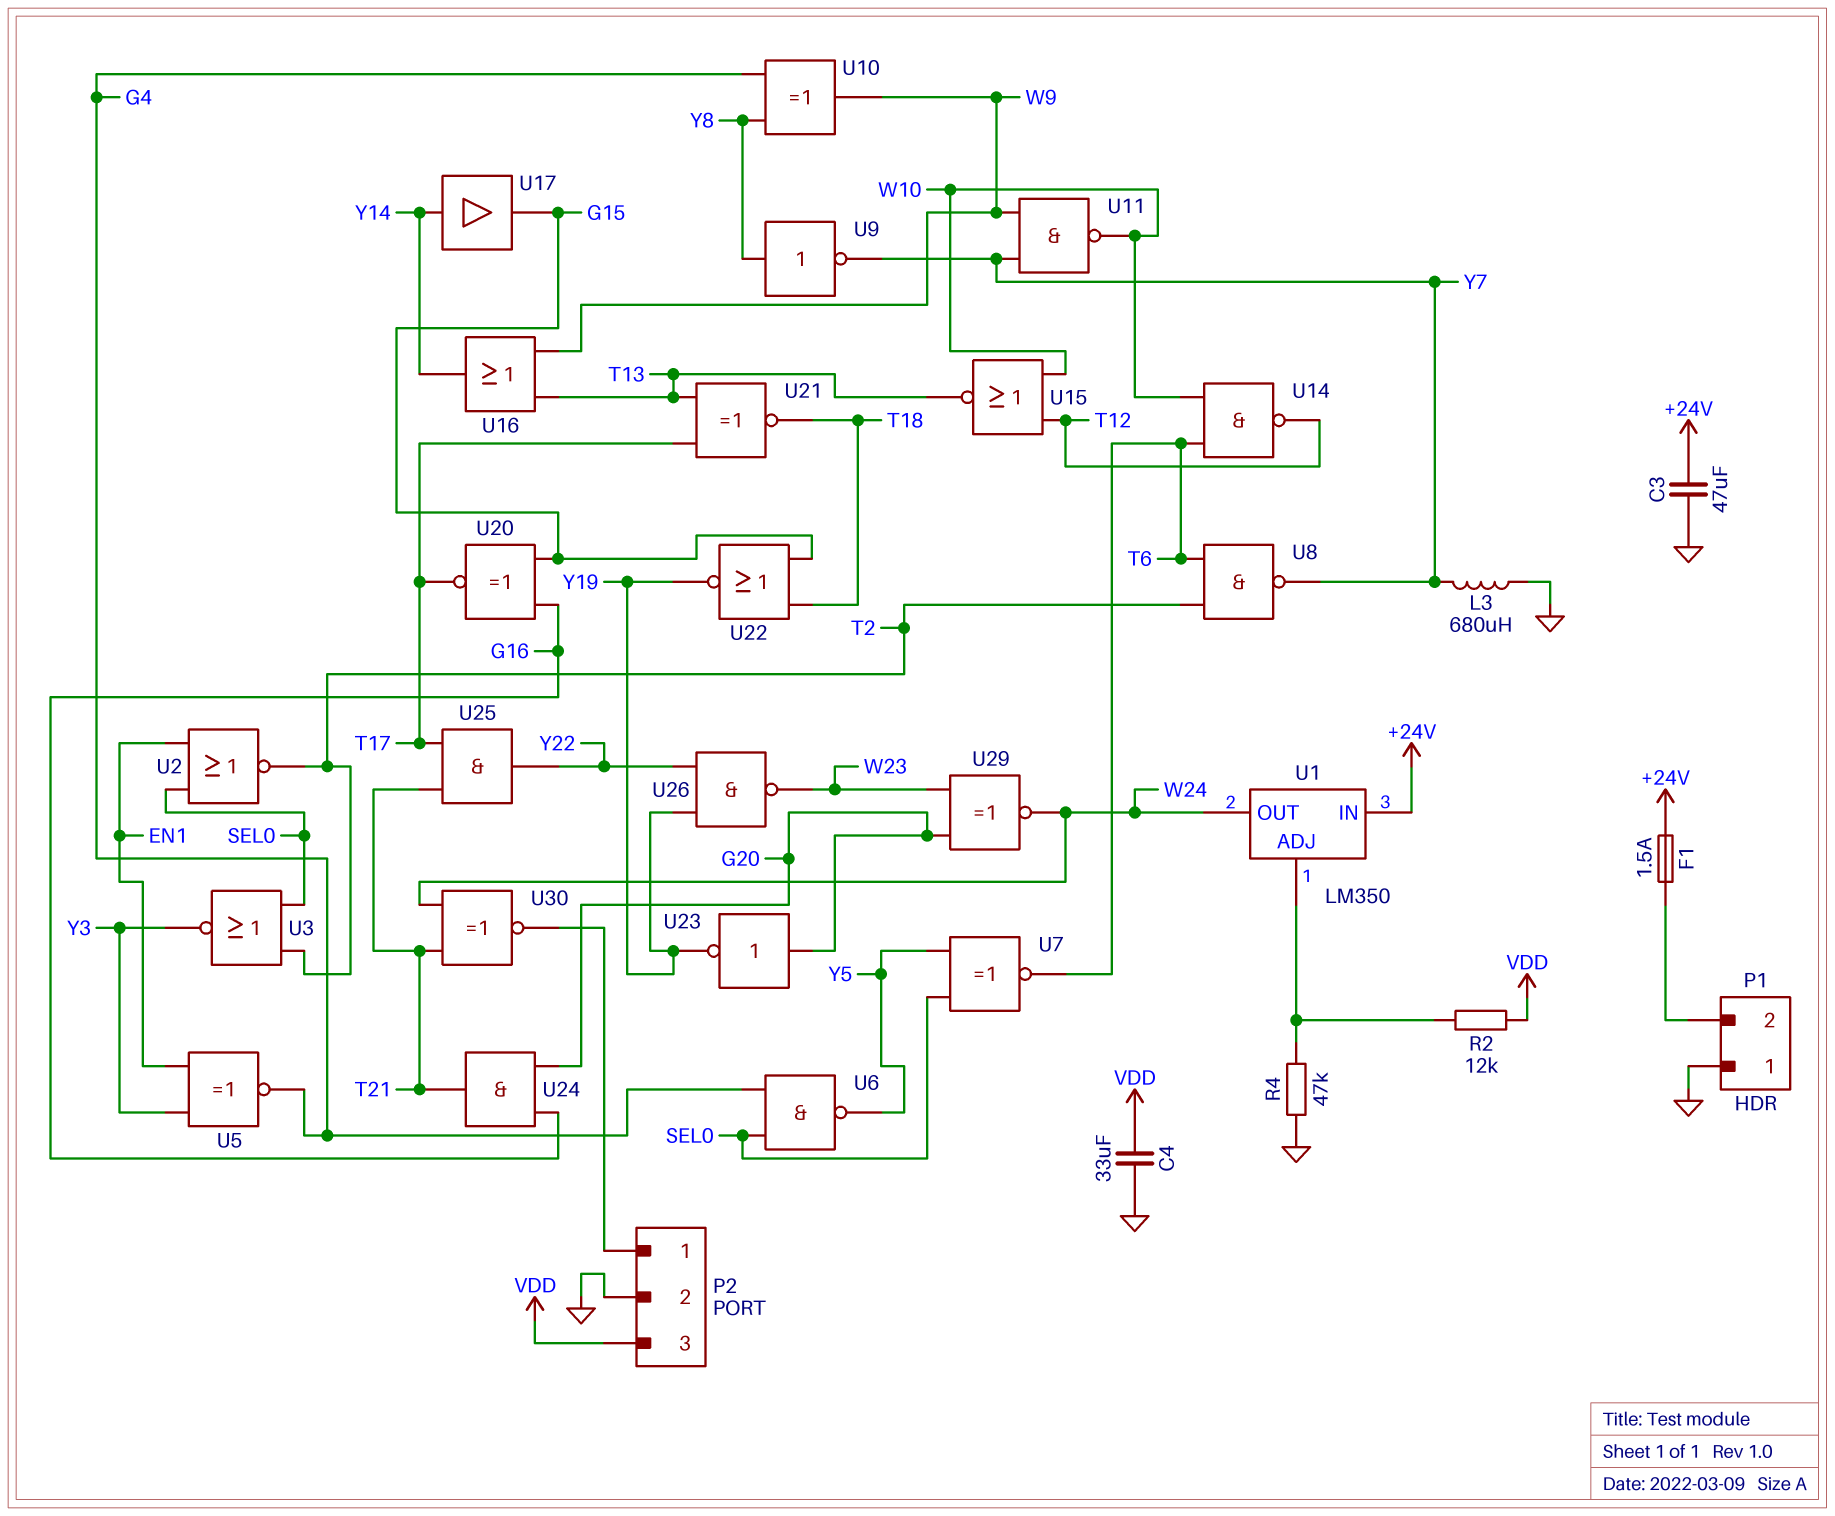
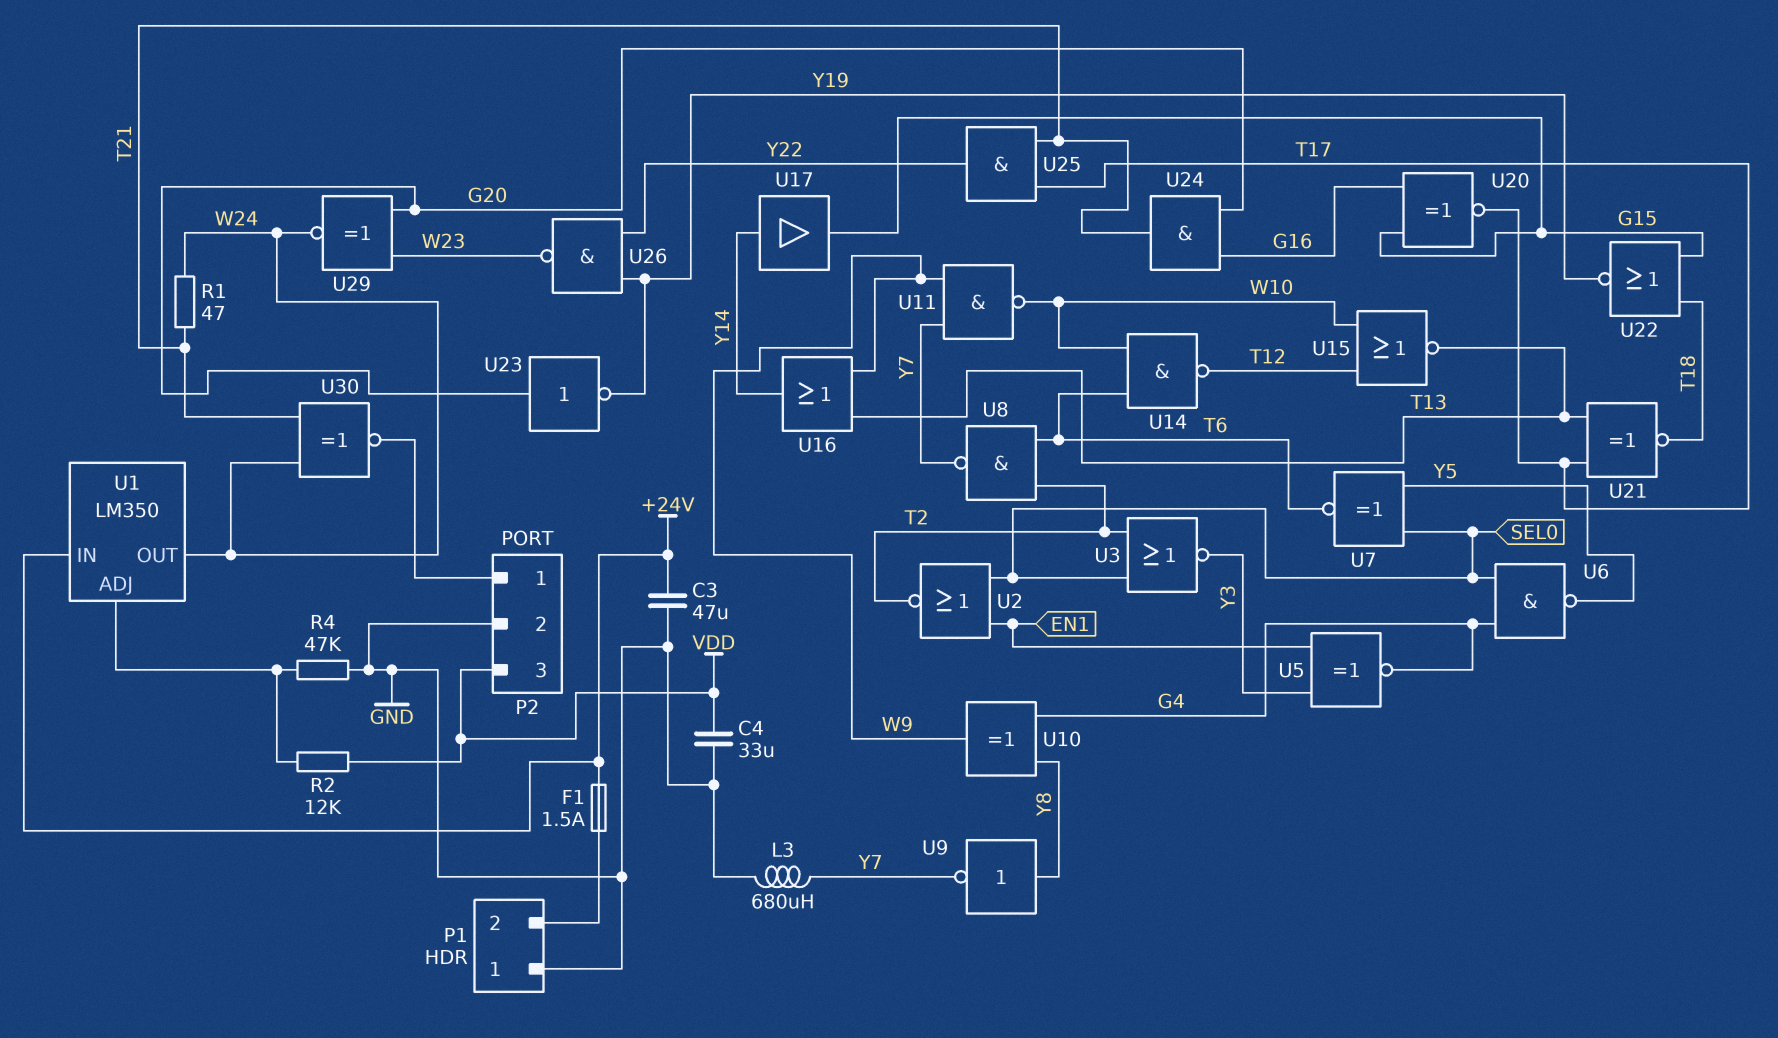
R1: none -> 47 (T21, W24)

